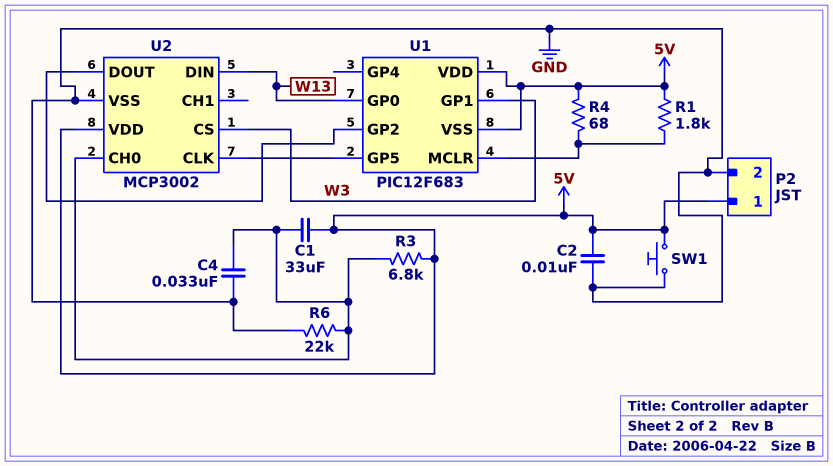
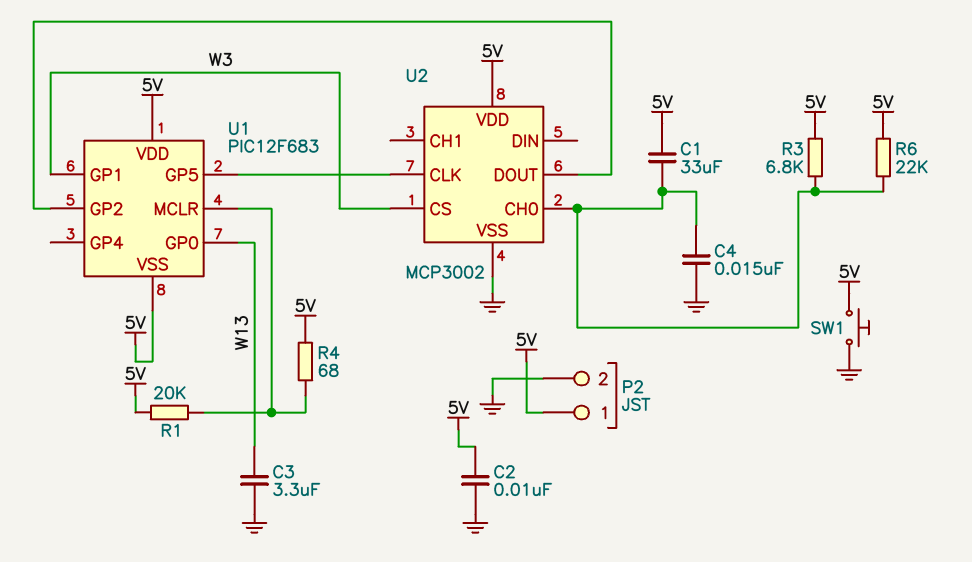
C3: none -> 3.3uF (GND, W13)
C4: 33nF (GND, U2/CH0) -> 15nF (GND, U2/CH0)
R1: 1.8k (5V, U1/MCLR) -> 20k (5V, U1/MCLR)
R6: 22k (GND, U2/CH0) -> 22k (5V, U2/CH0)
U2 pin DIN: W13 -> none

